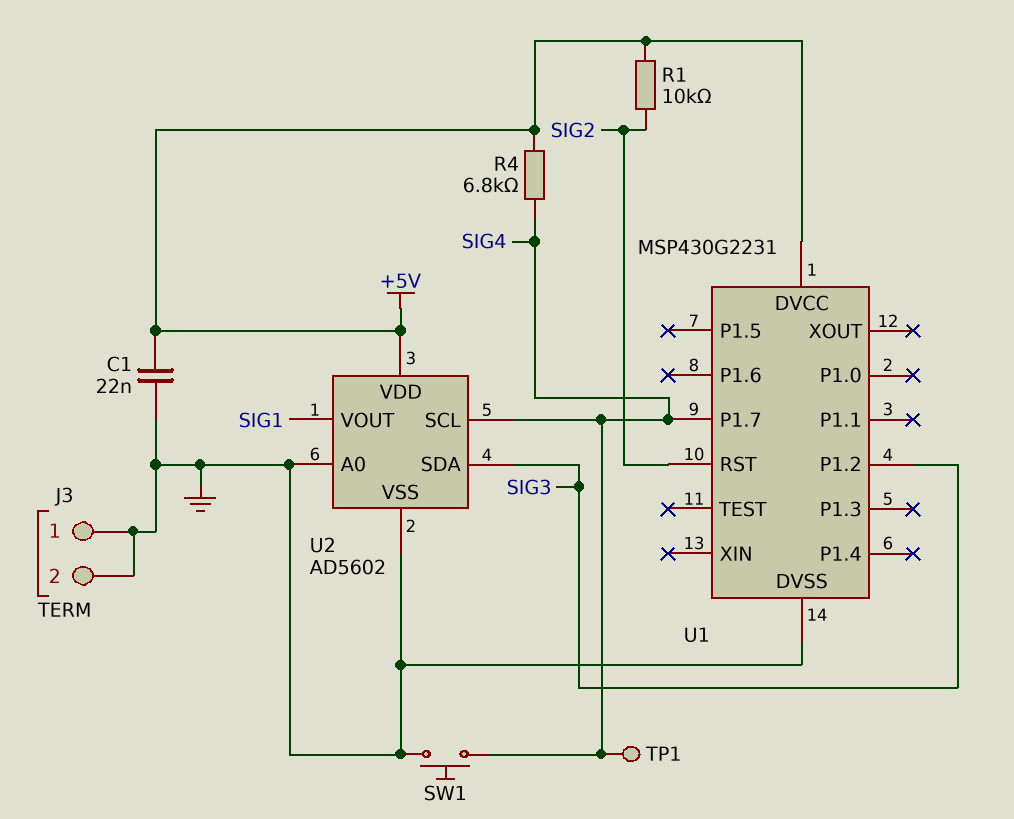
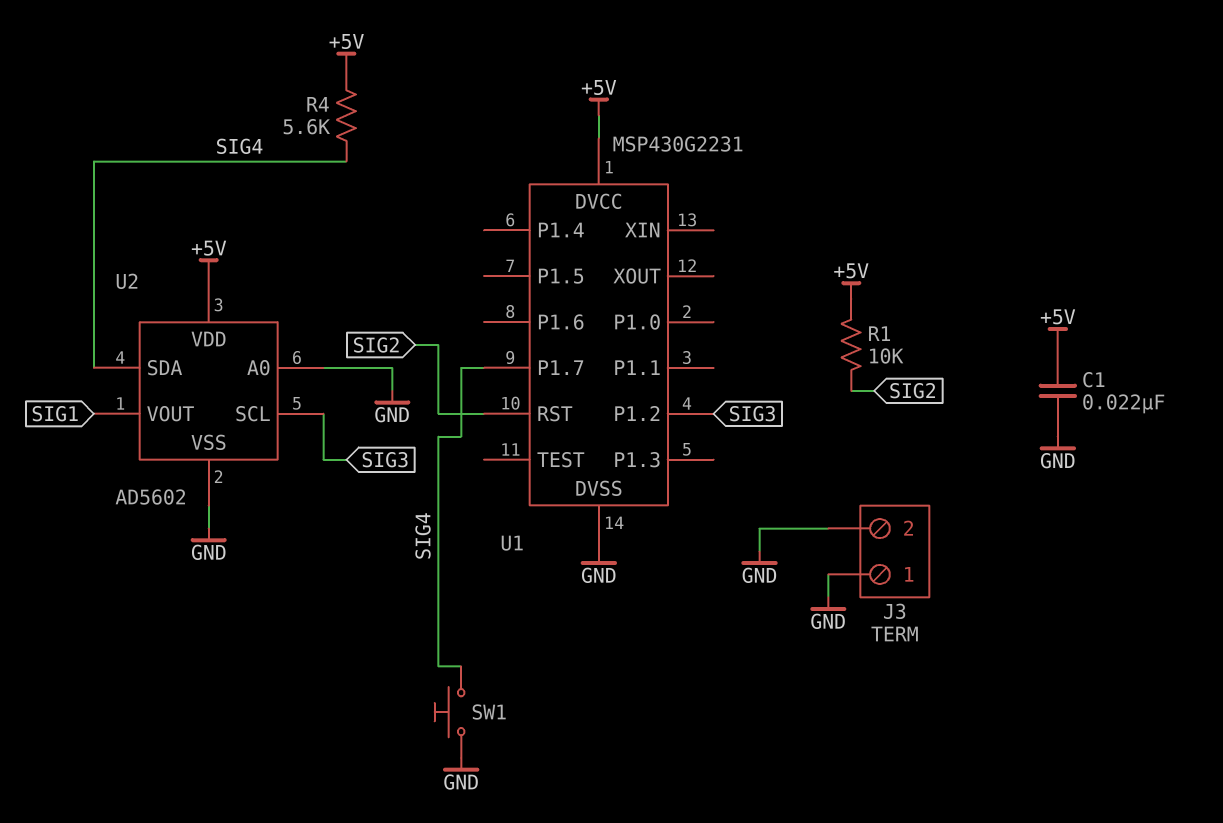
R4: 6.8k (+5V, SIG4) -> 5.6k (+5V, SIG4)
TP1: test point (SIG4) -> none
U2 pin SCL: SIG4 -> SIG3
U2 pin SDA: SIG3 -> SIG4

